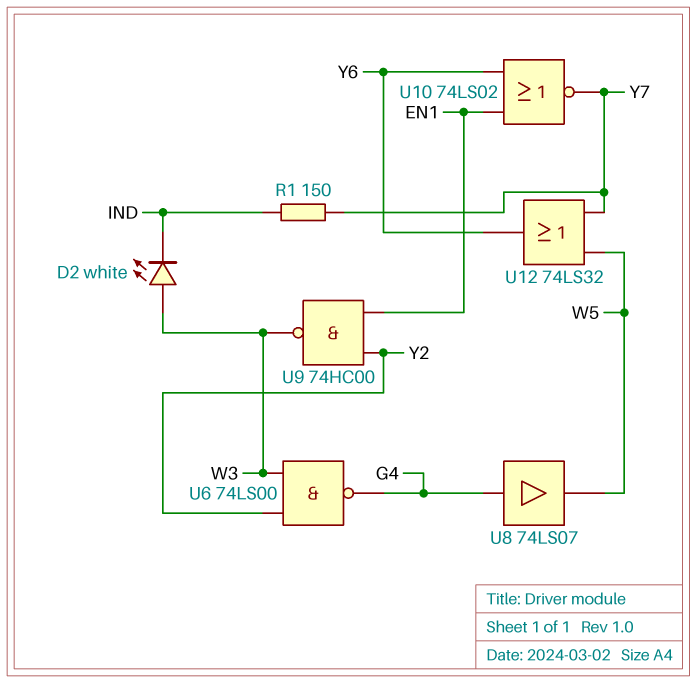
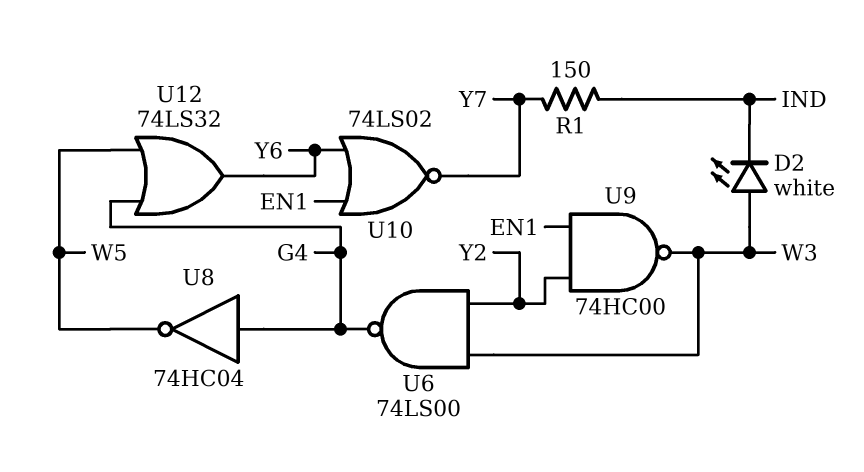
U8: buffer 74LS07 (in G4, out W5) -> NOT 74HC04 (in G4, out W5)
U12: OR 74LS32 (in W5, in Y7, out Y6) -> OR 74LS32 (in G4, in W5, out Y6)

